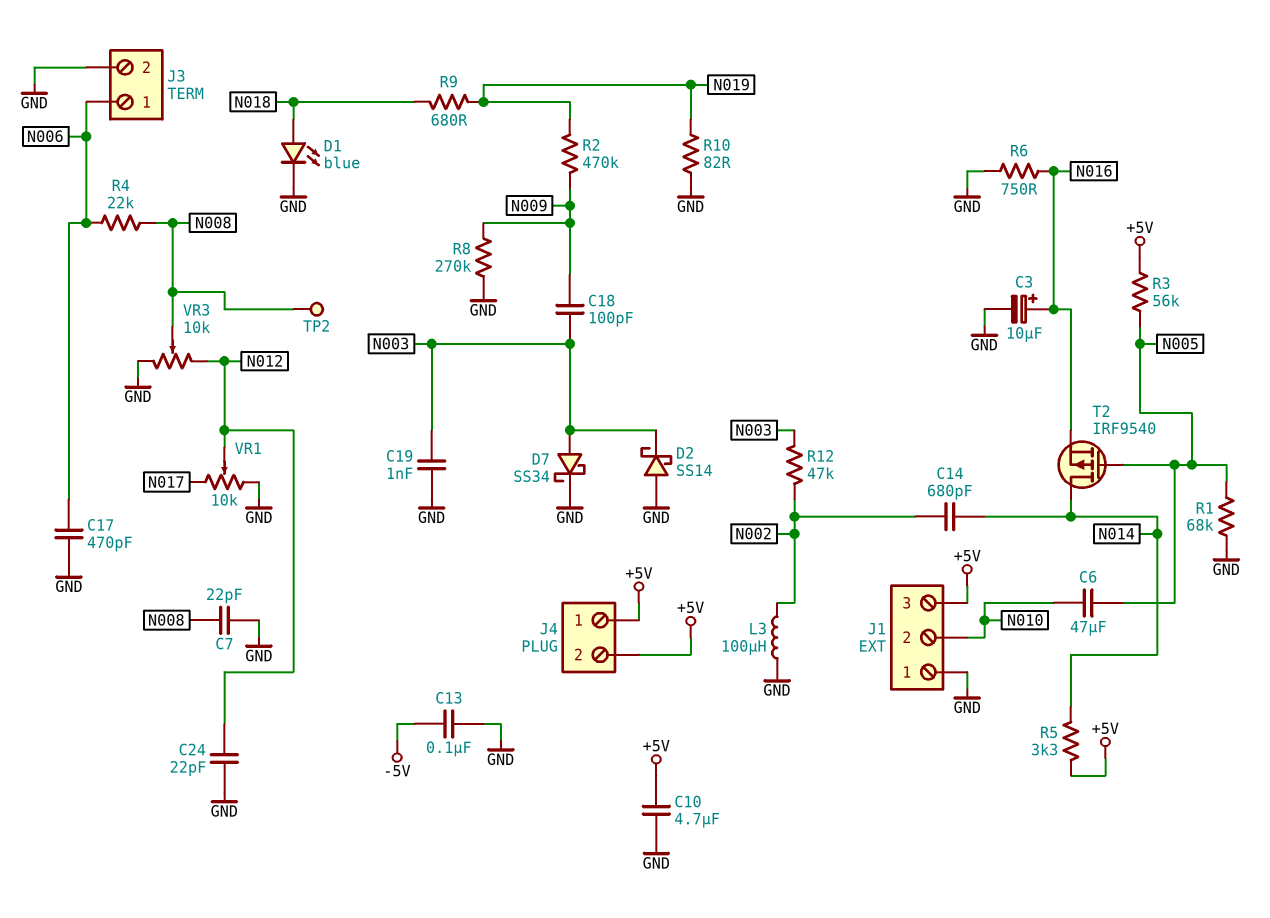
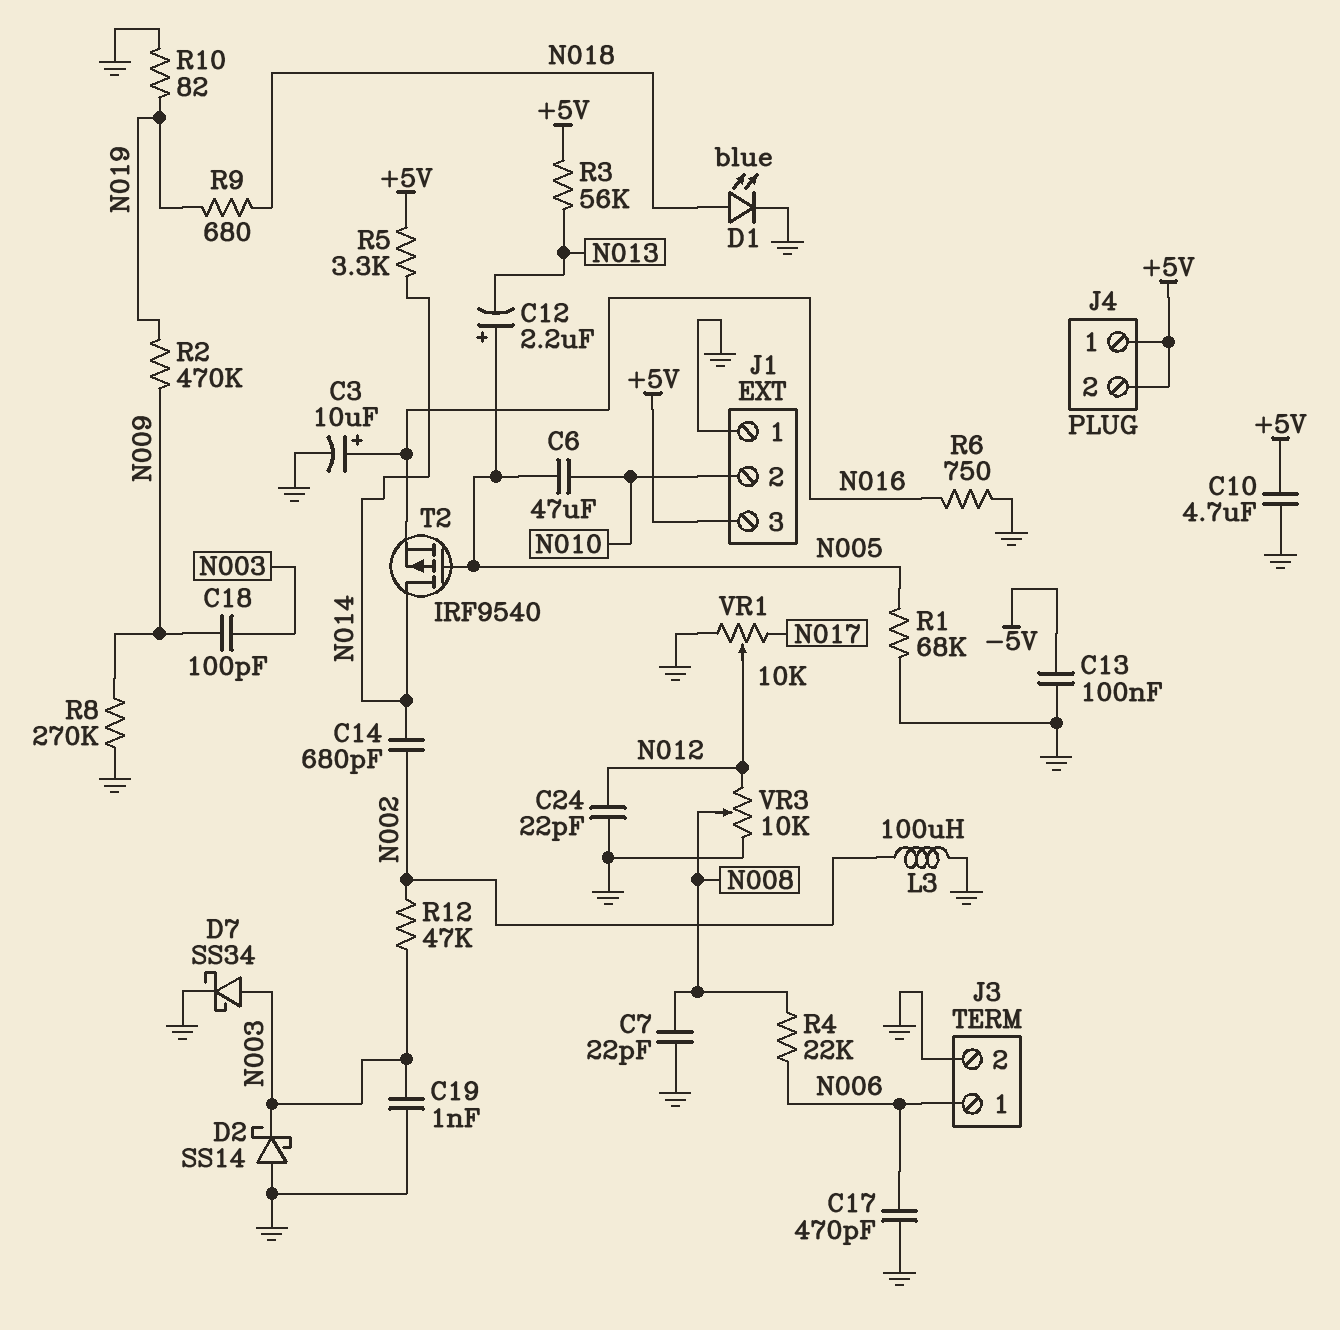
C12: none -> 2.2uF (plus N005, minus N013)
R3: 56k (+5V, N005) -> 56k (+5V, N013)
TP2: test point (N008) -> none

